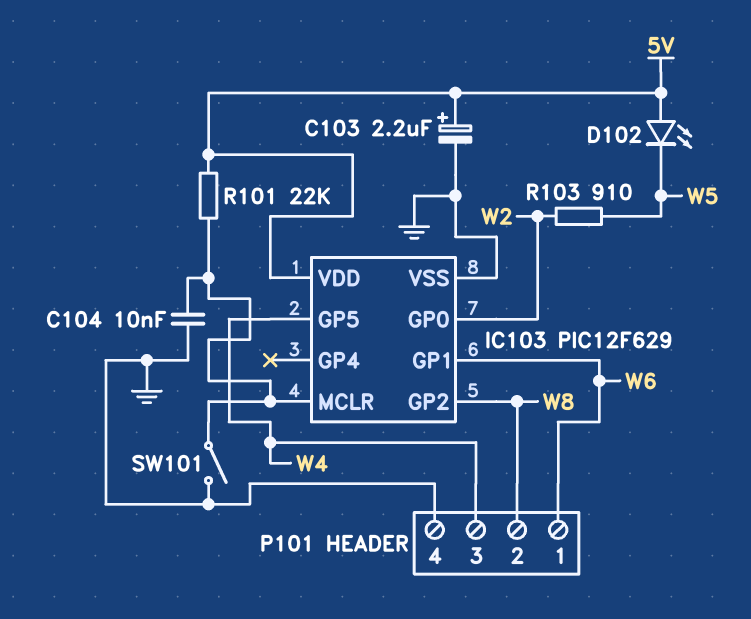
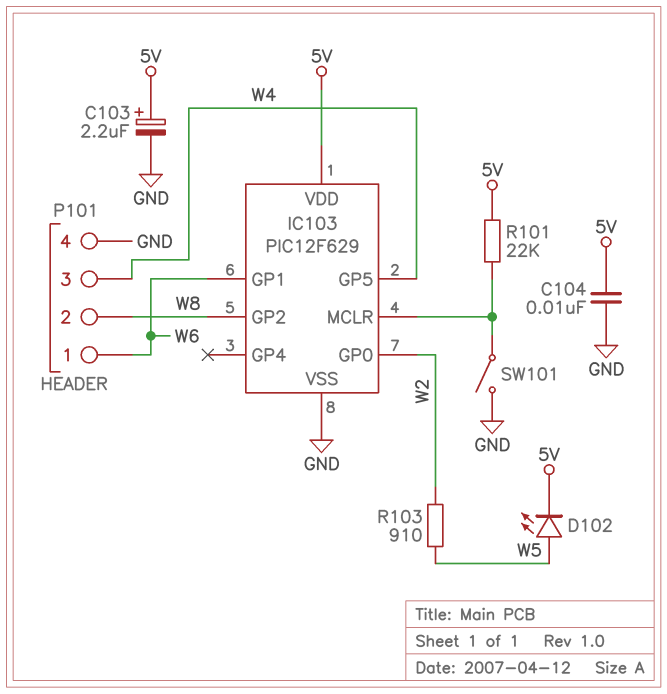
C104: 10nF (GND, IC103/MCLR) -> 10nF (5V, GND)
D102: LED (A 5V, K W5) -> LED (A W5, K 5V)

